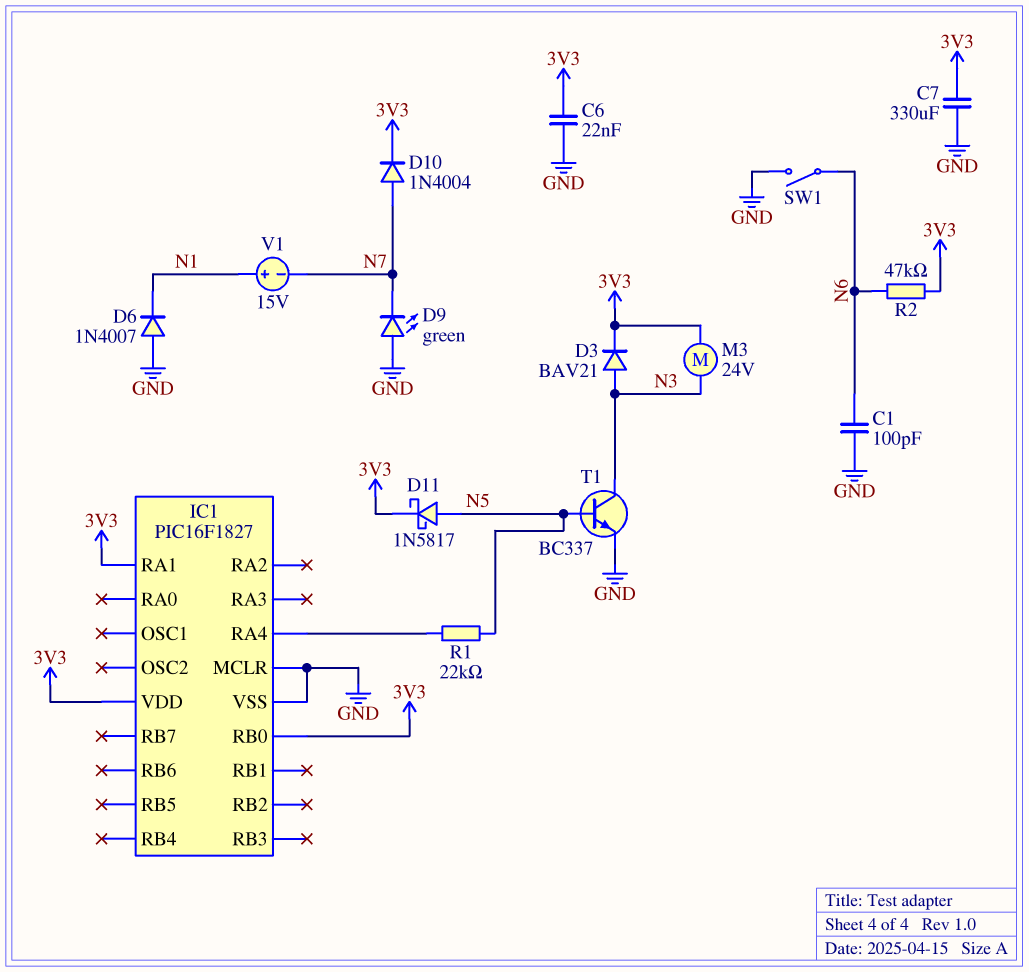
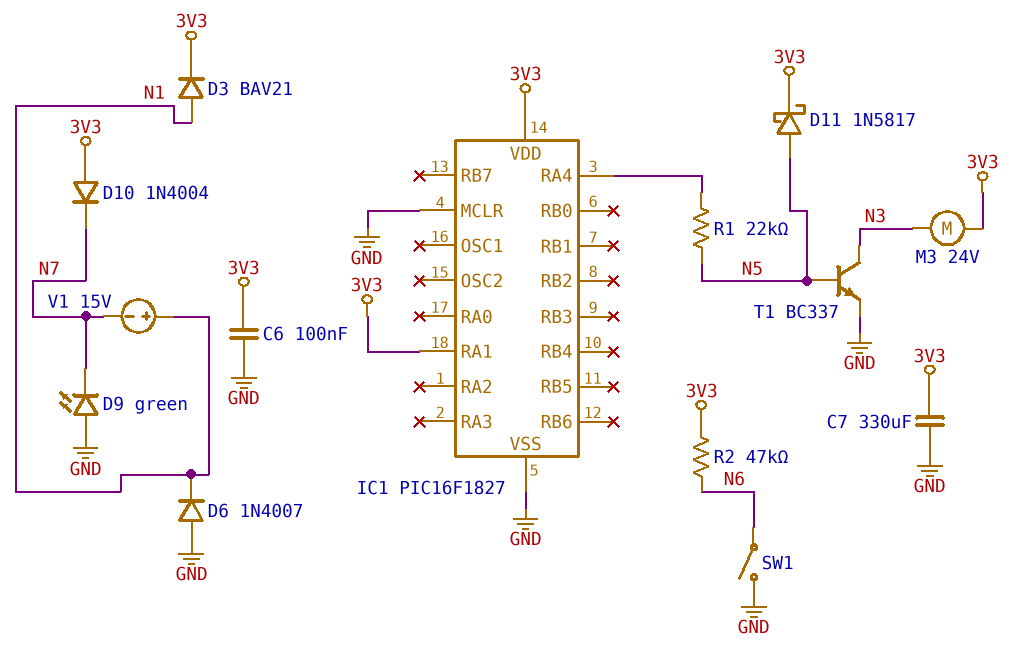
C1: 100pF (GND, N6) -> none
C6: 22nF (3V3, GND) -> 100nF (3V3, GND)
D3: diode BAV21 (A N3, K 3V3) -> diode BAV21 (A N1, K 3V3)
D10: diode 1N4004 (A N7, K 3V3) -> diode 1N4004 (A 3V3, K N7)
IC1 pin RB0: 3V3 -> none

